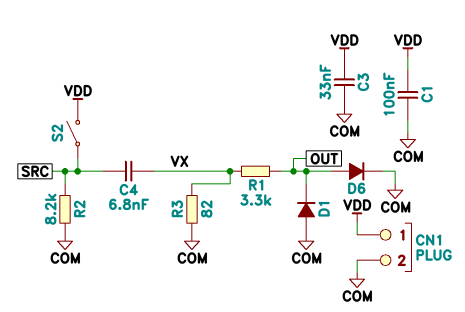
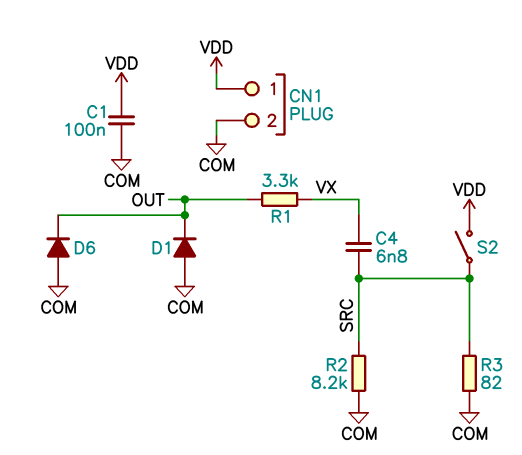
C3: 33nF (COM, VDD) -> none
D6: diode (A OUT, K COM) -> diode (A COM, K OUT)
R3: 82 (COM, VX) -> 82 (COM, SRC)

